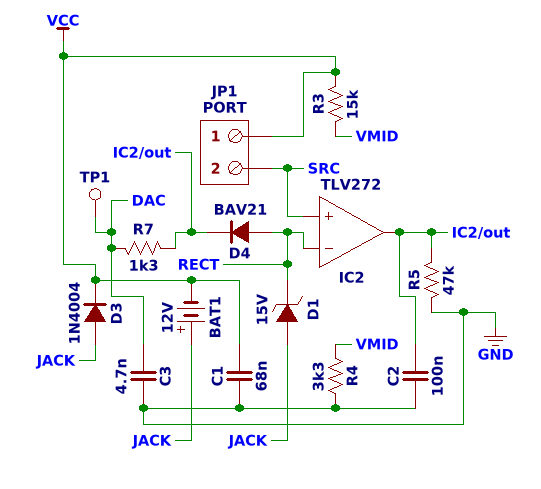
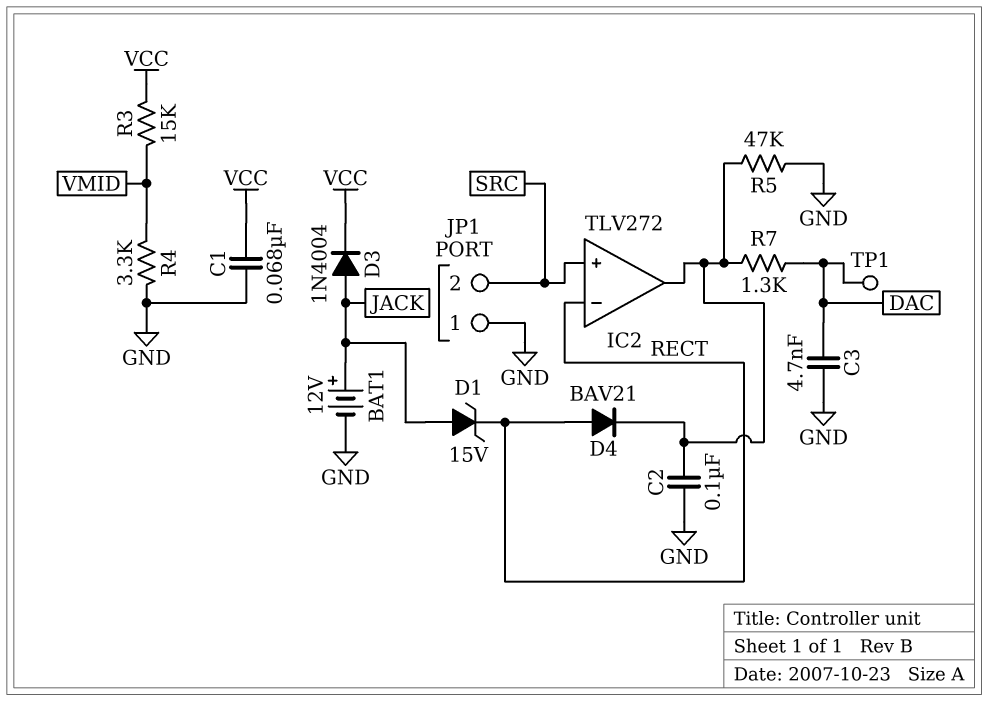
BAT1: 12V (plus JACK, minus VCC) -> 12V (plus JACK, minus GND)
JP1 pin 1: VCC -> GND

